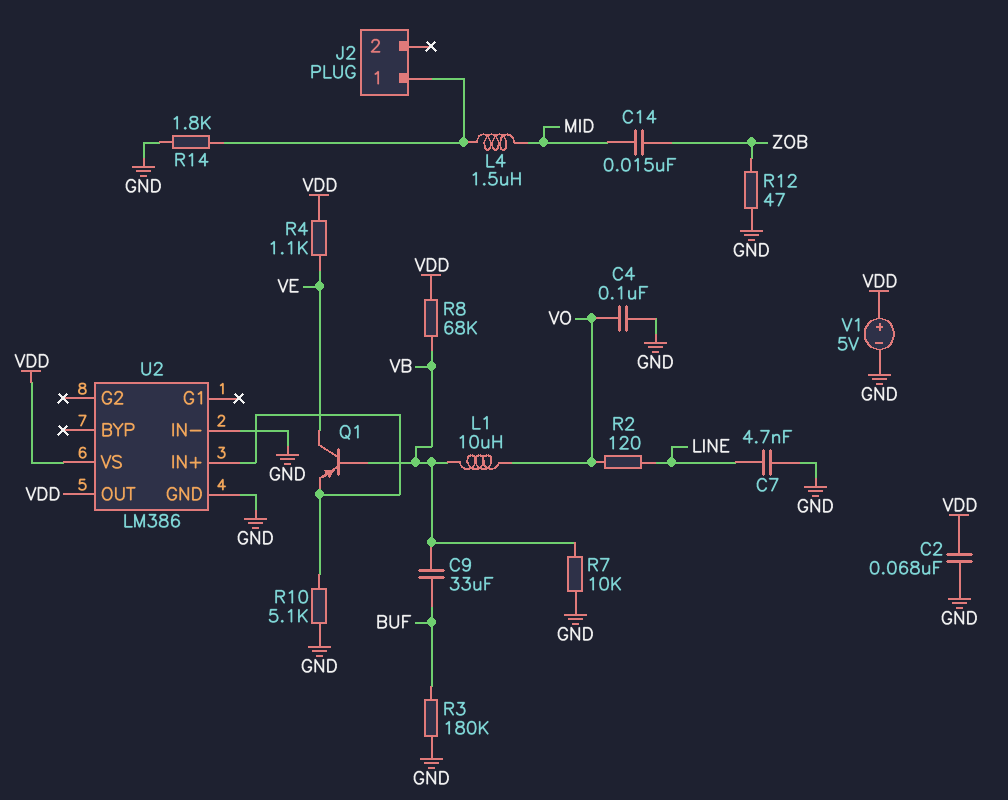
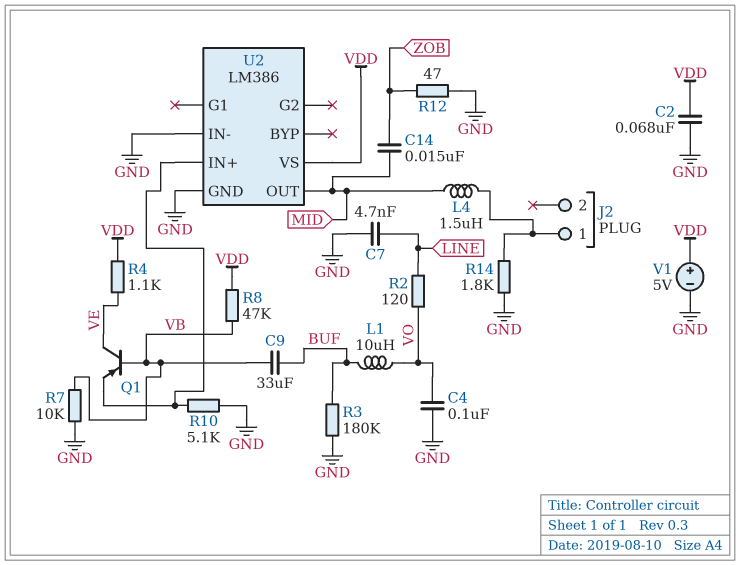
L1: 10uH (VB, VO) -> 10uH (BUF, VO)
R8: 68k (VB, VDD) -> 47k (VB, VDD)
U2 pin OUT: VDD -> MID

